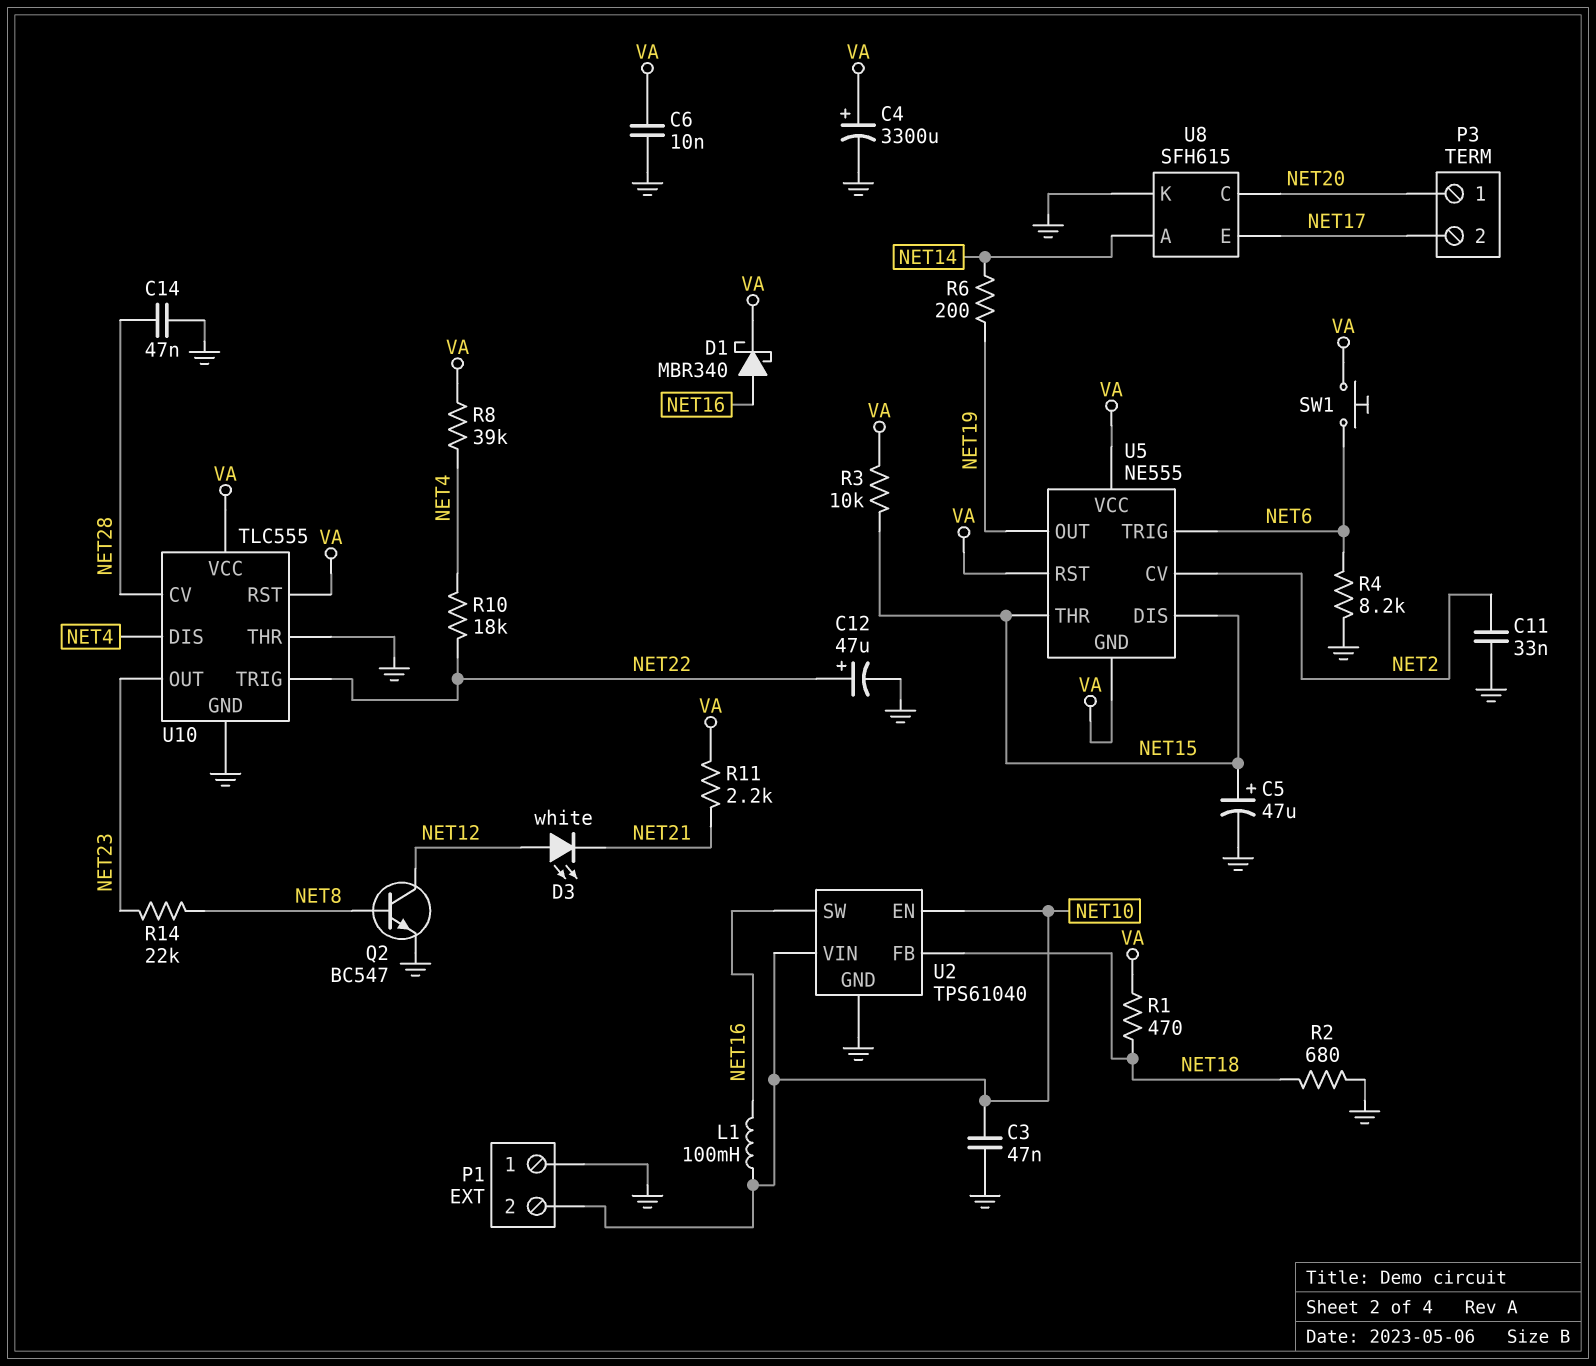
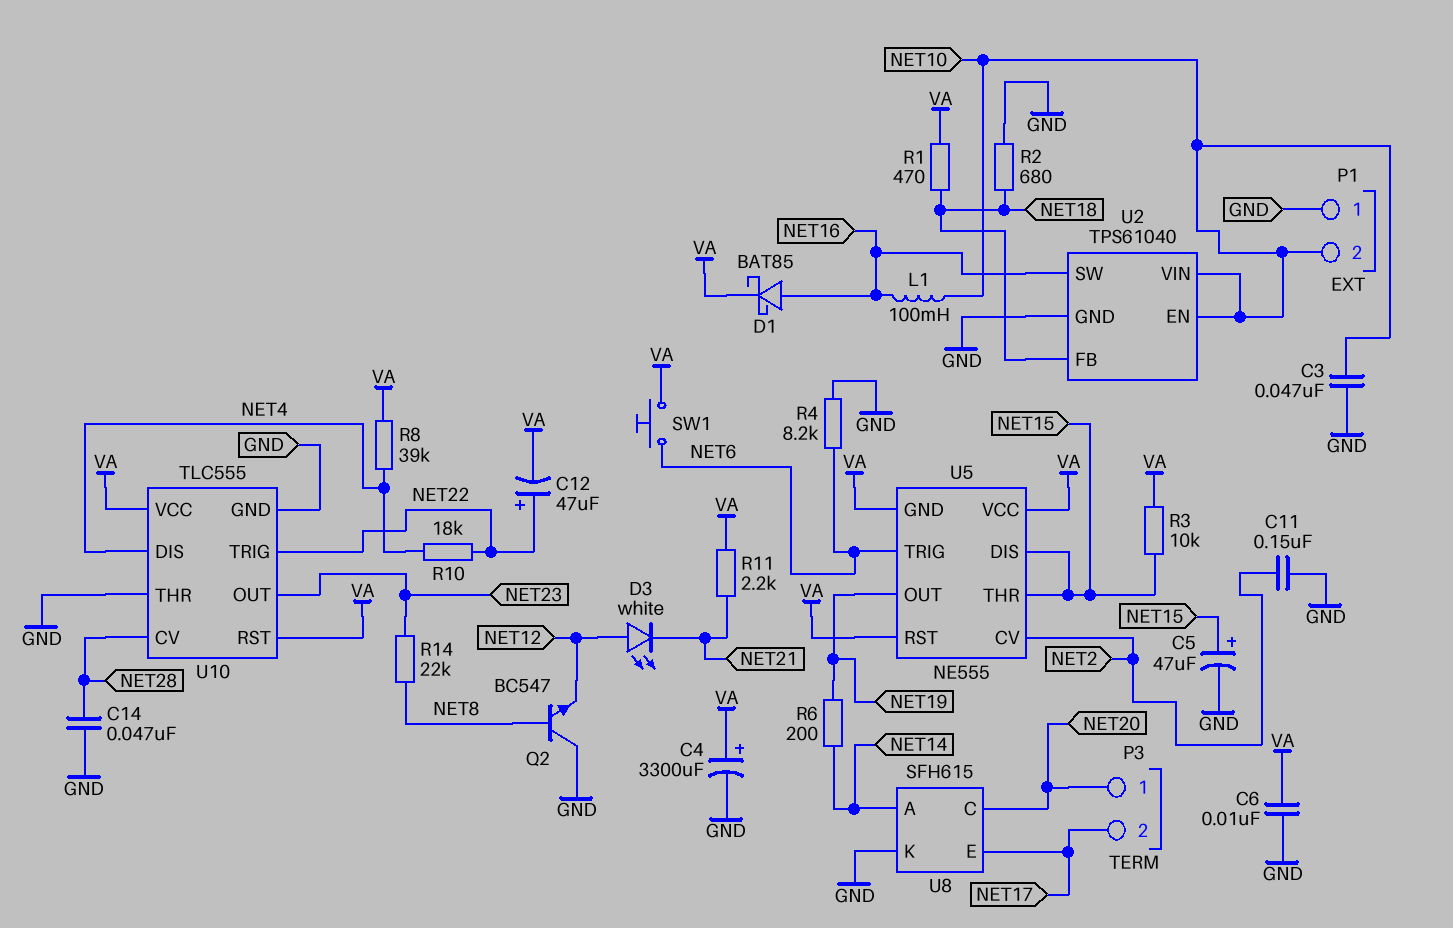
C11: 33nF (GND, NET2) -> 150nF (GND, NET2)
C12: 47uF (plus NET22, minus GND) -> 47uF (plus NET22, minus VA)
D1: schottky MBR340 (A NET16, K VA) -> schottky BAT85 (A NET16, K VA)
Q2: NPN BC547 (B NET8, C NET12, E GND) -> NPN BC547 (B NET8, C GND, E NET12)

